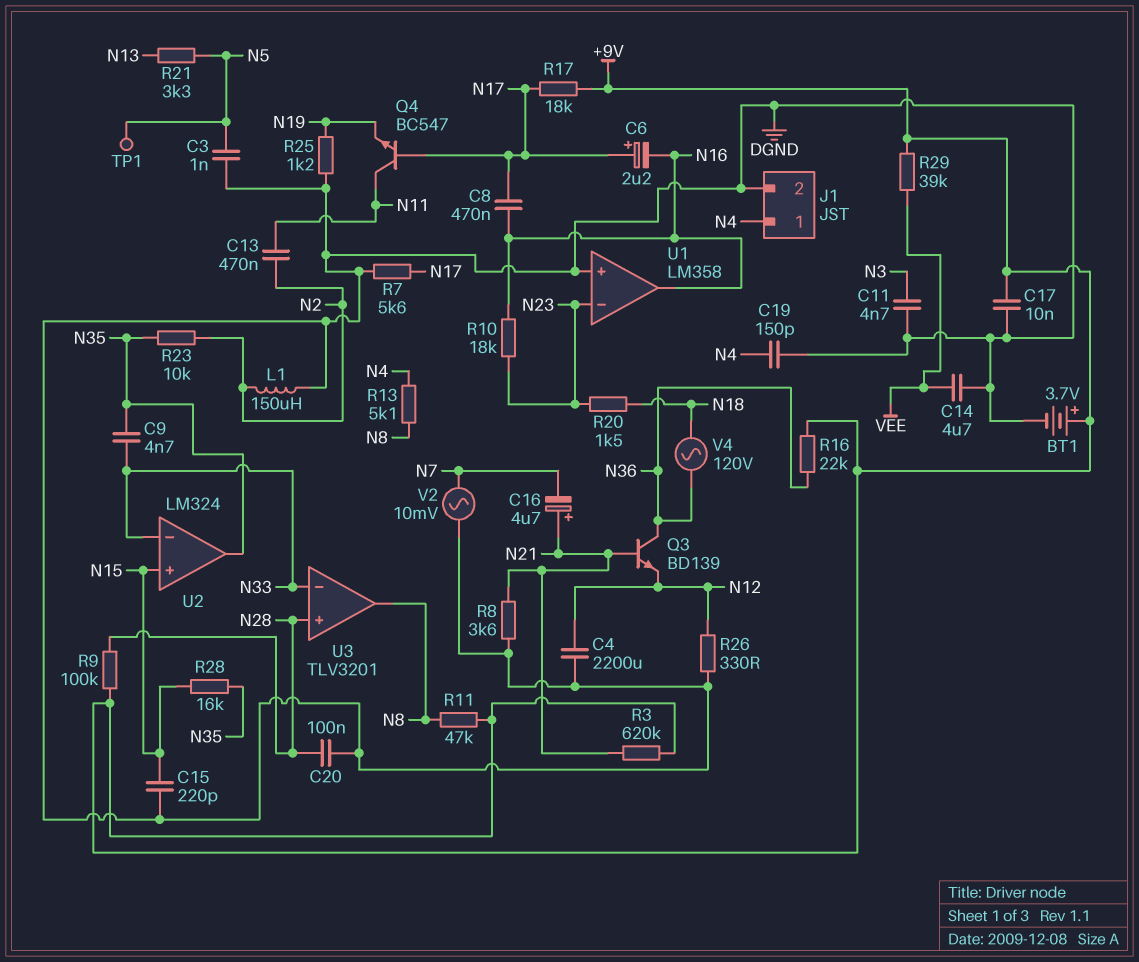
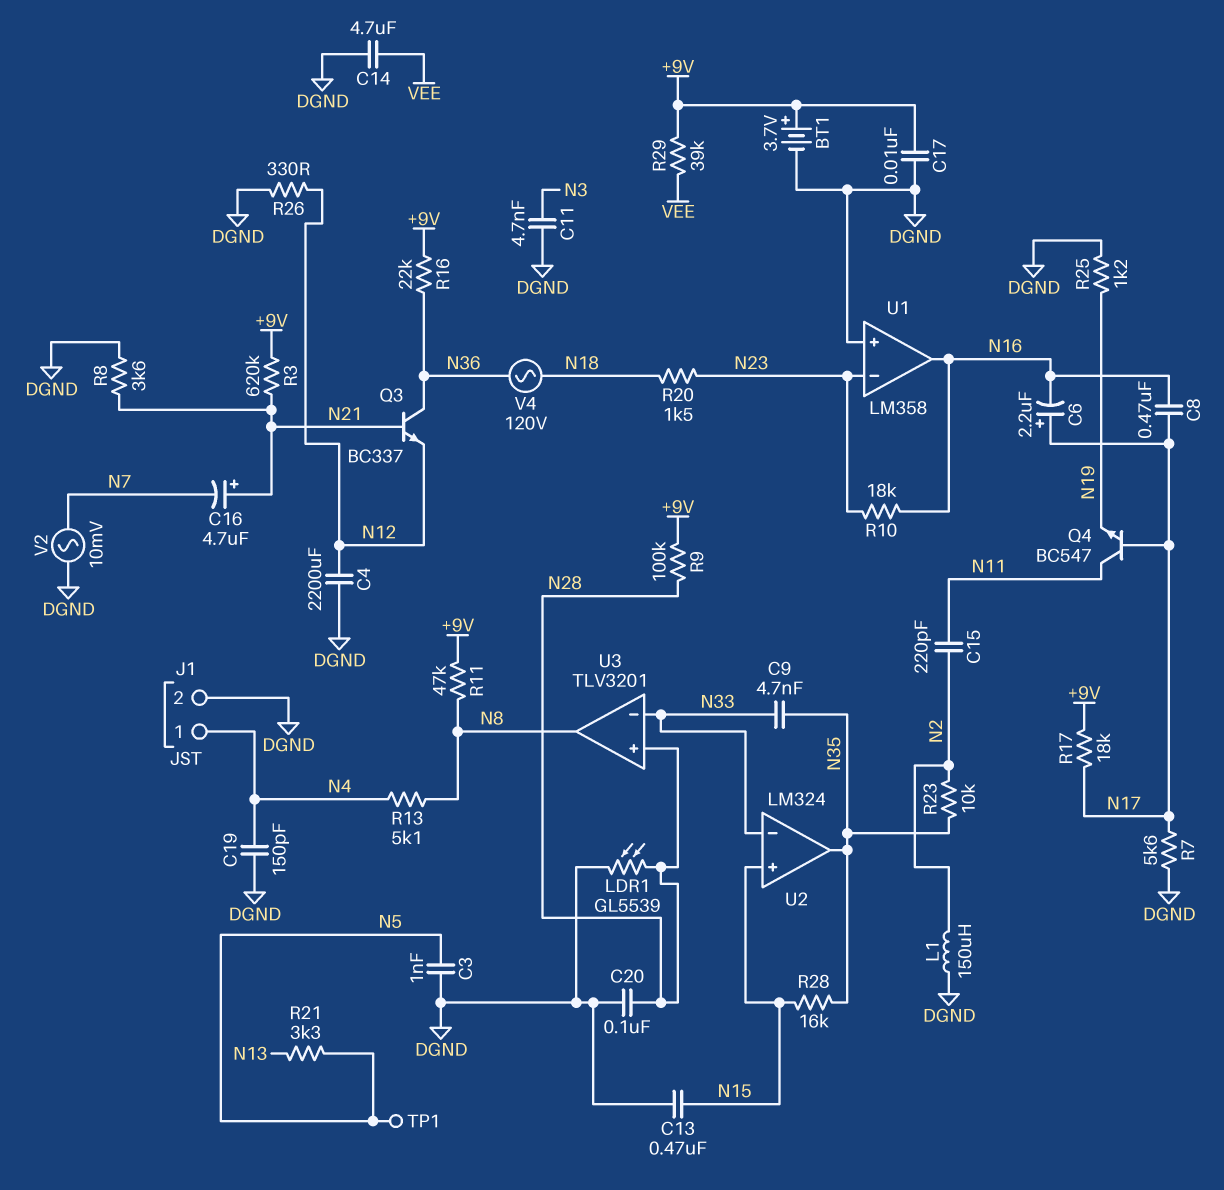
C13: 470nF (N2, N11) -> 470nF (DGND, N15)
C15: 220pF (DGND, N15) -> 220pF (N2, N11)
LDR1: none -> GL5539 (DGND, N28)
Q3: NPN BD139 (B N21, C N36, E N12) -> NPN BC337 (B N21, C N36, E N12)

